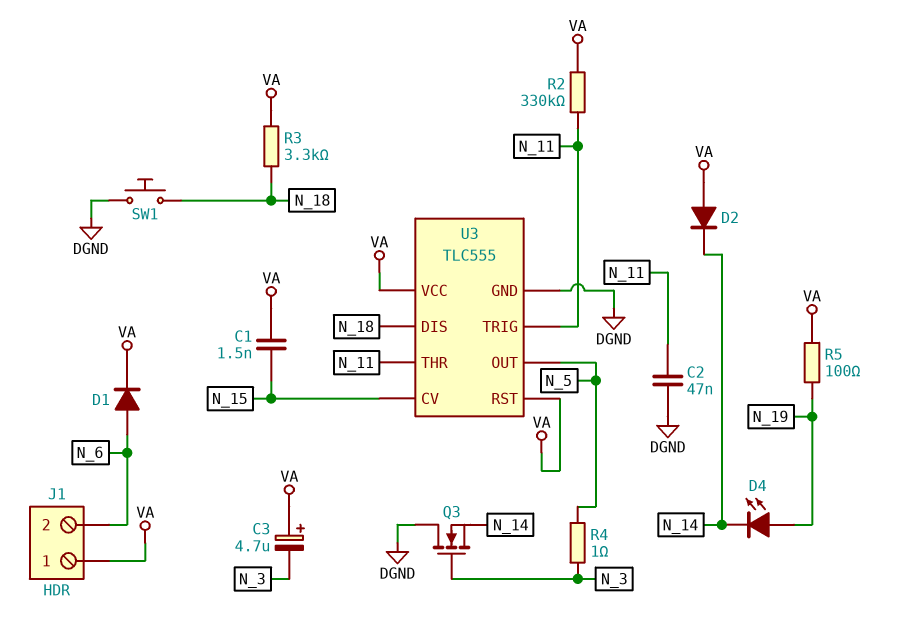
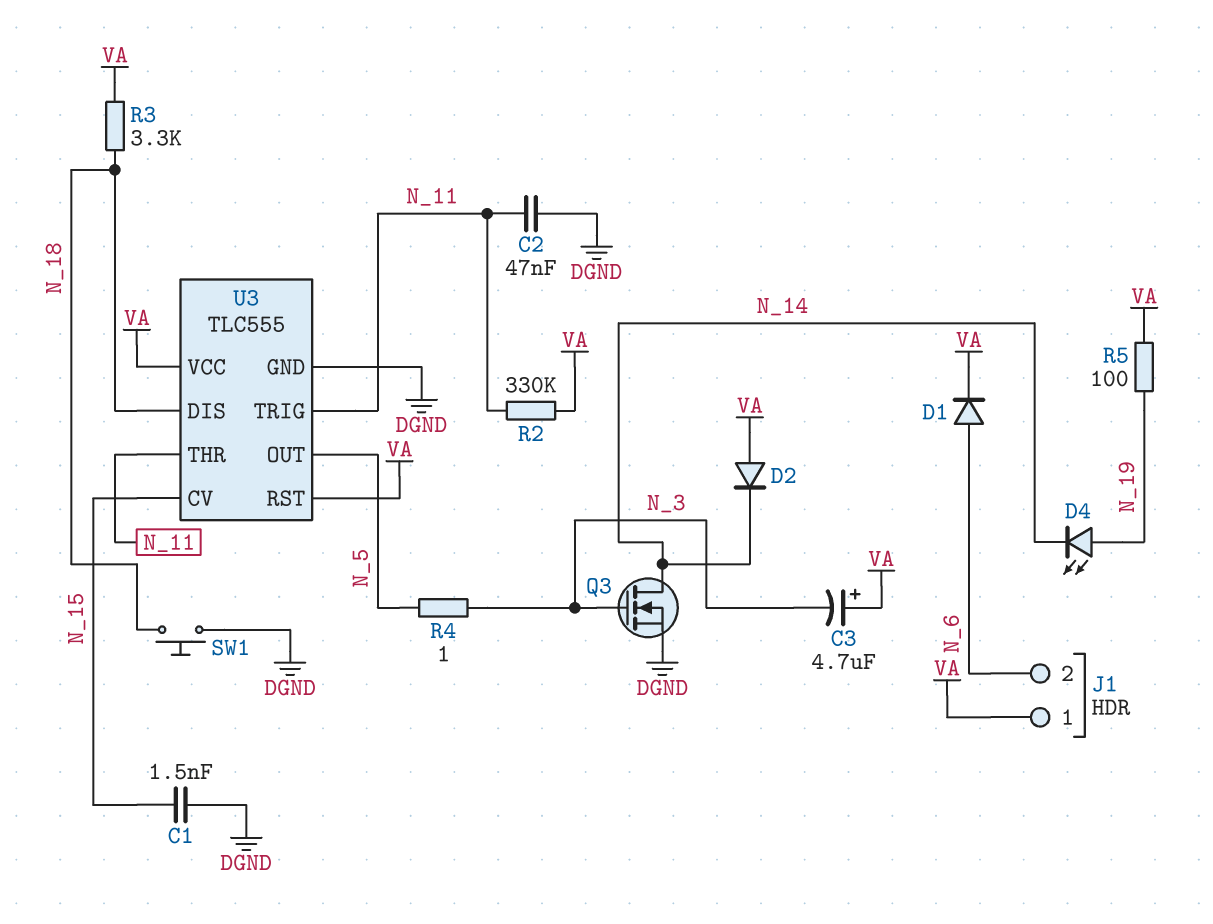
C1: 1.5nF (N_15, VA) -> 1.5nF (DGND, N_15)
Q3: NMOS (G N_3, D DGND, S N_14) -> NMOS (G N_3, D N_14, S DGND)

